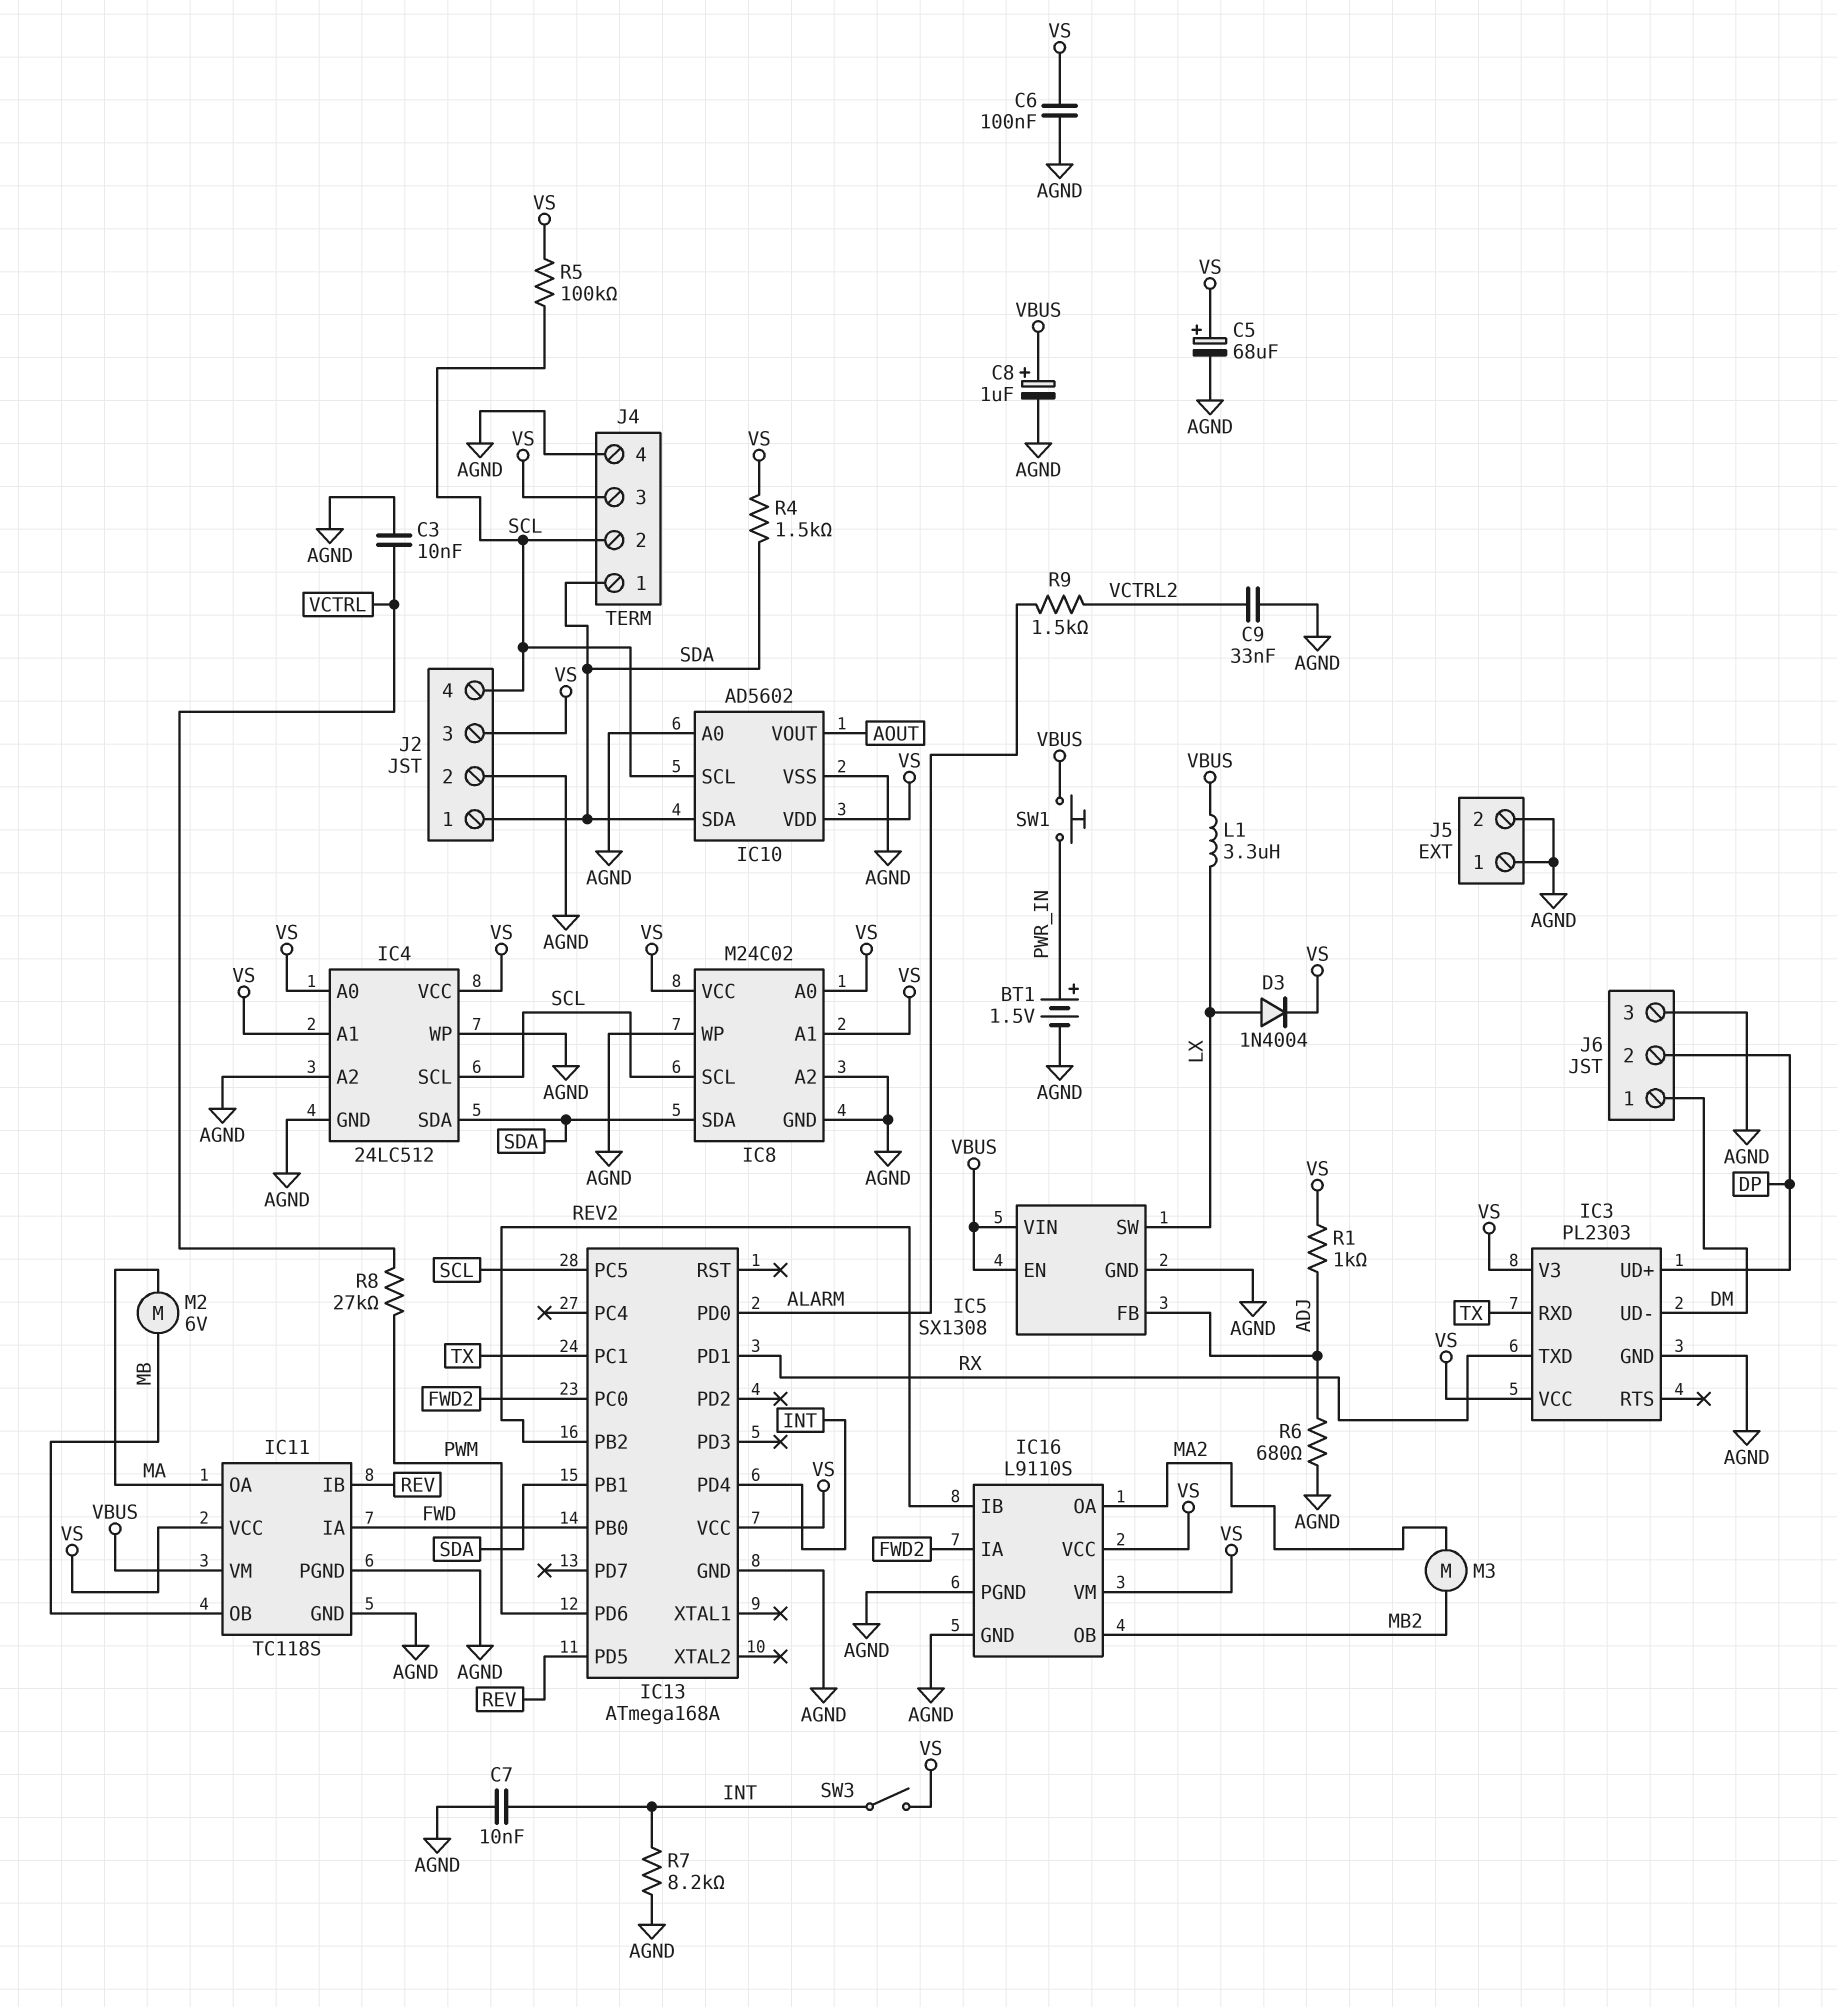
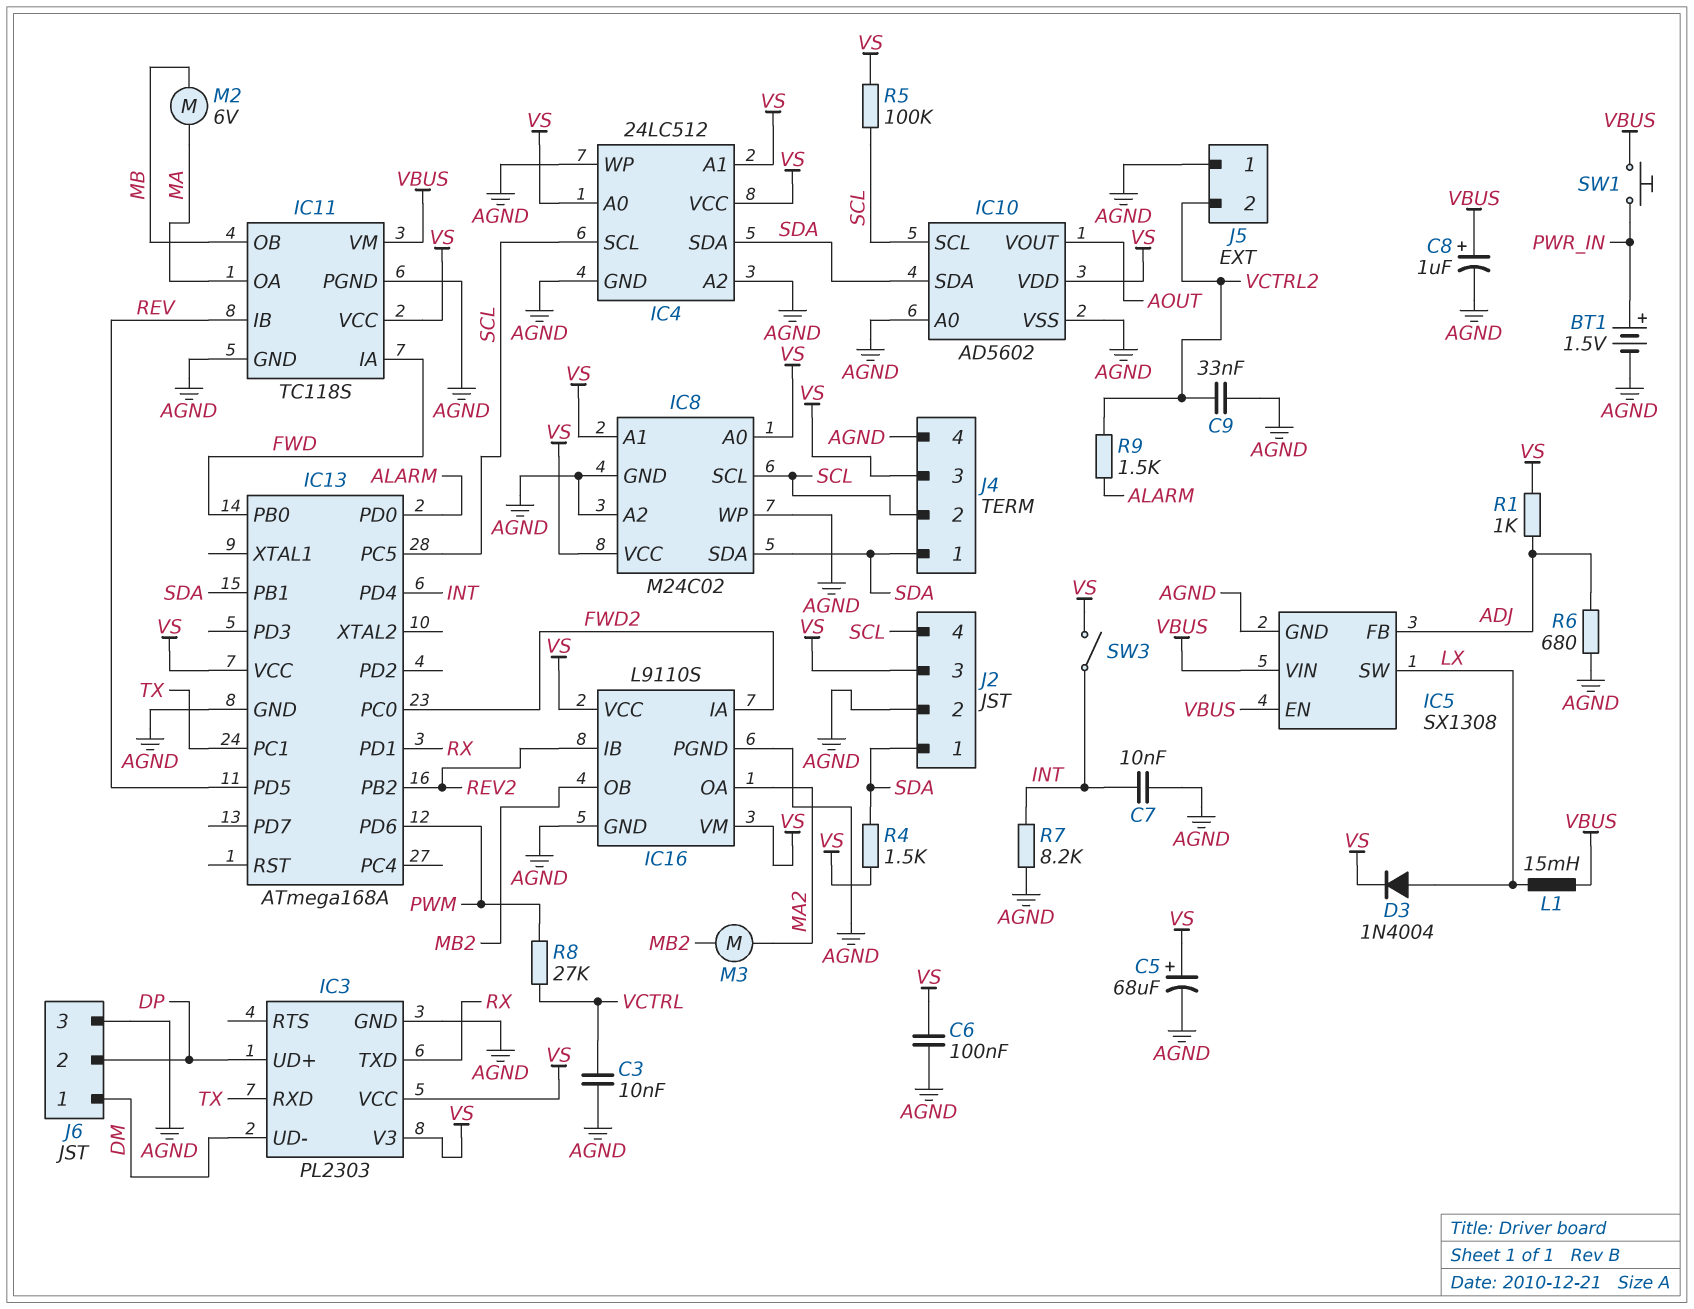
J5 pin 2: AGND -> VCTRL2
L1: 3.3uH (LX, VBUS) -> 15mH (LX, VBUS)

